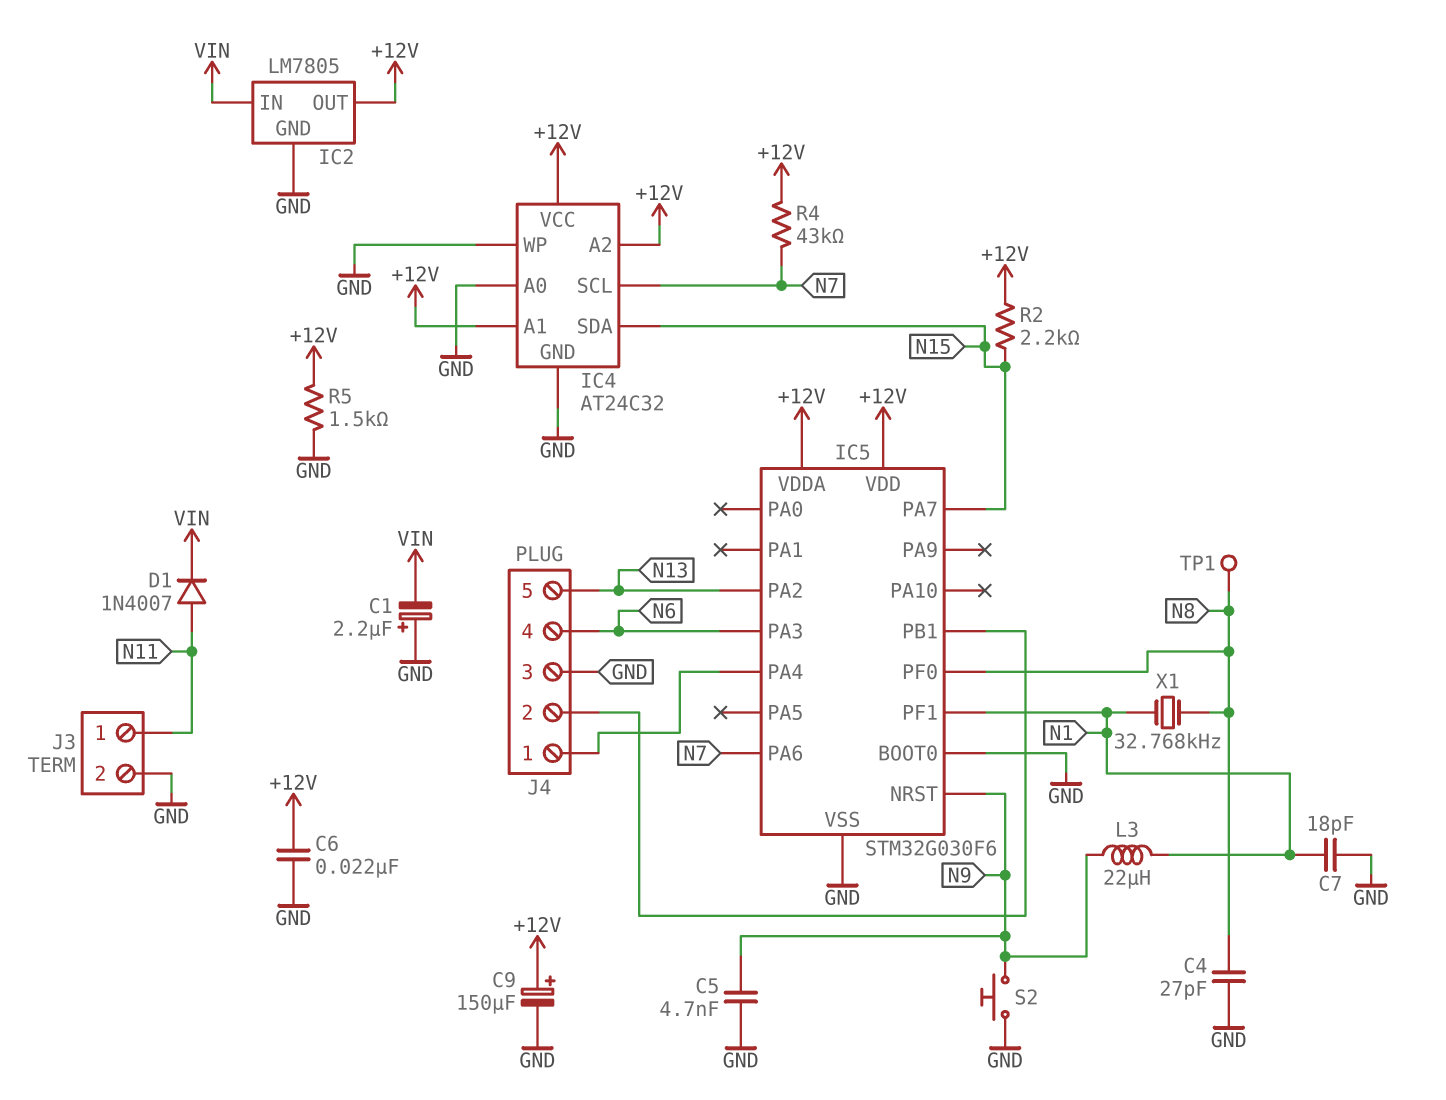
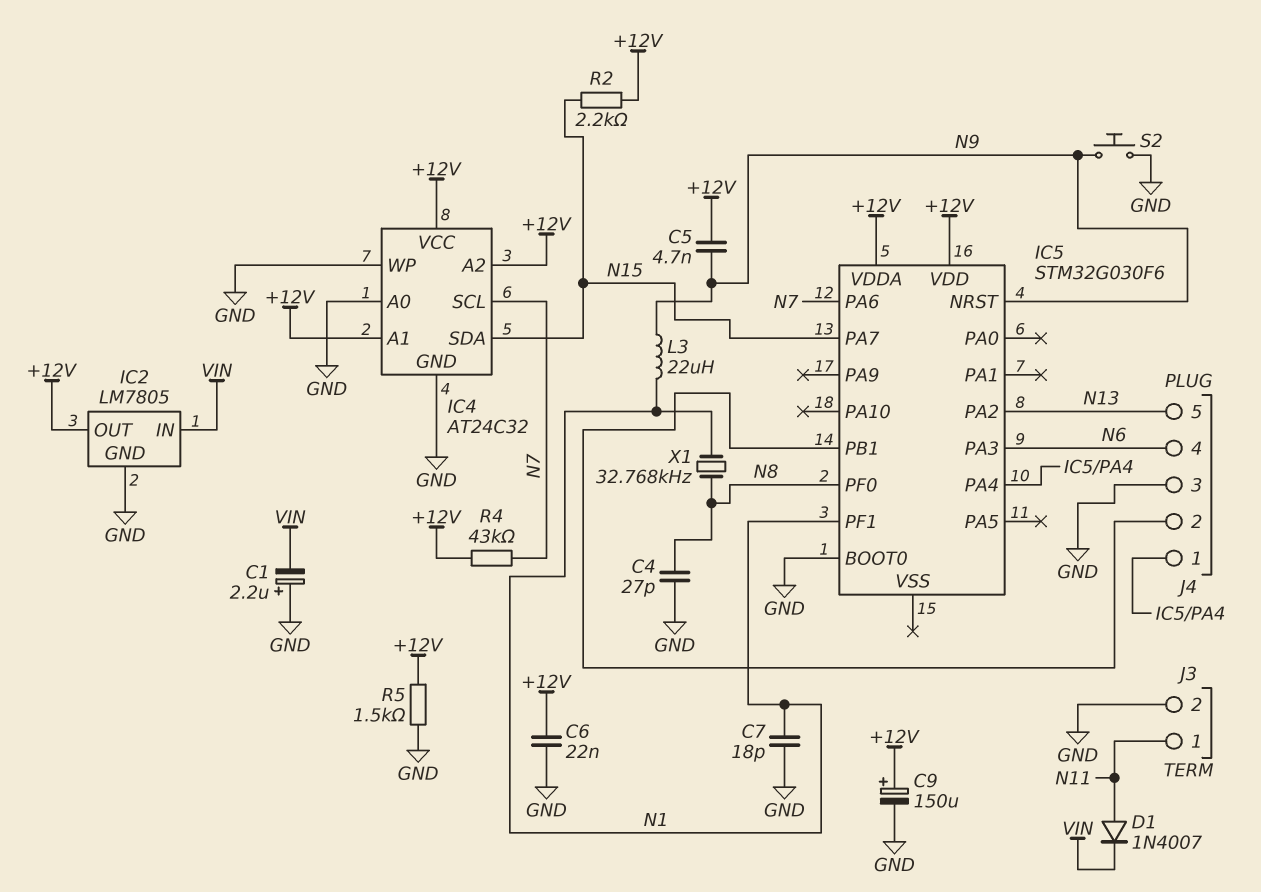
C5: 4.7nF (GND, N9) -> 4.7nF (+12V, N9)
IC5 pin VSS: GND -> none
TP1: test point (N8) -> none

